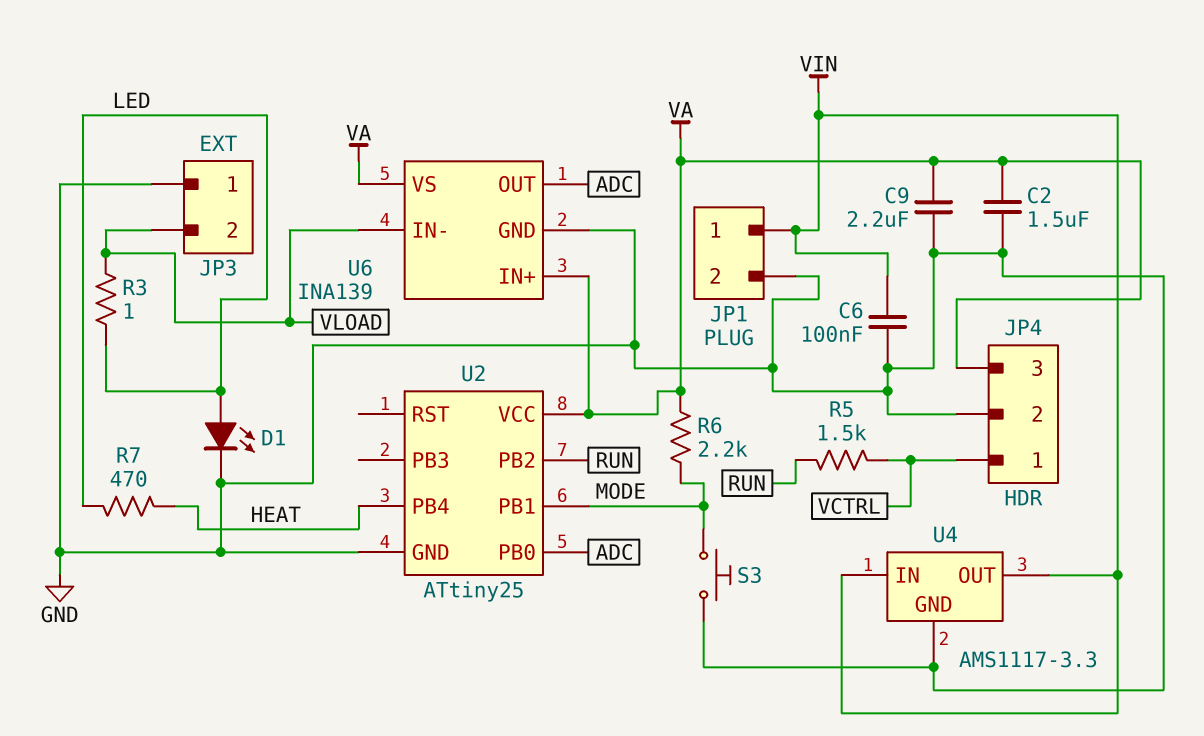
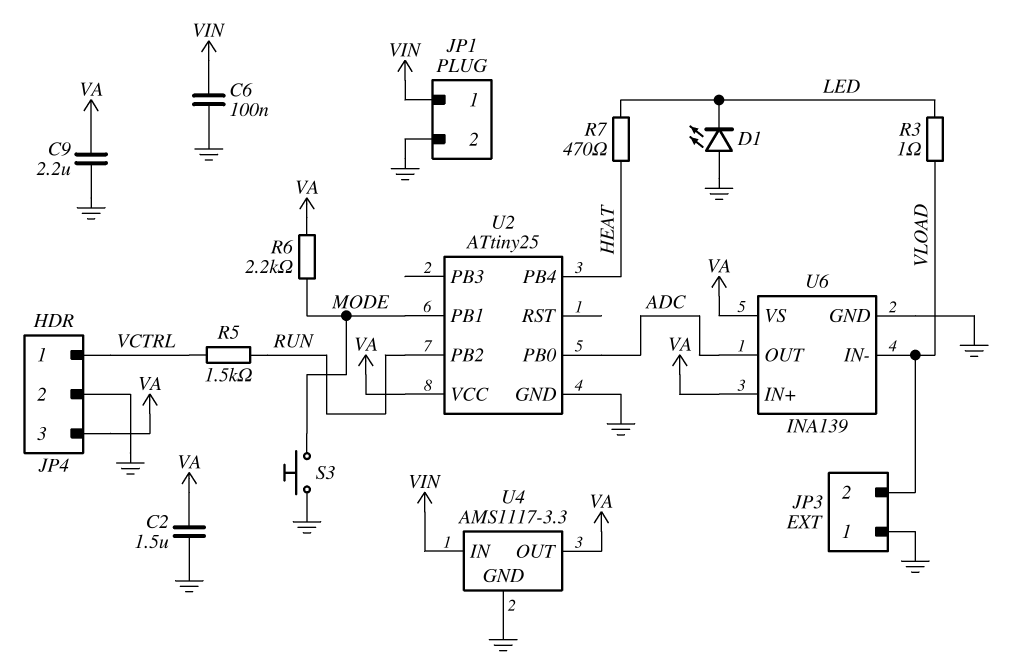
D1: LED (A LED, K GND) -> LED (A GND, K LED)
U4 pin OUT: VIN -> VA

